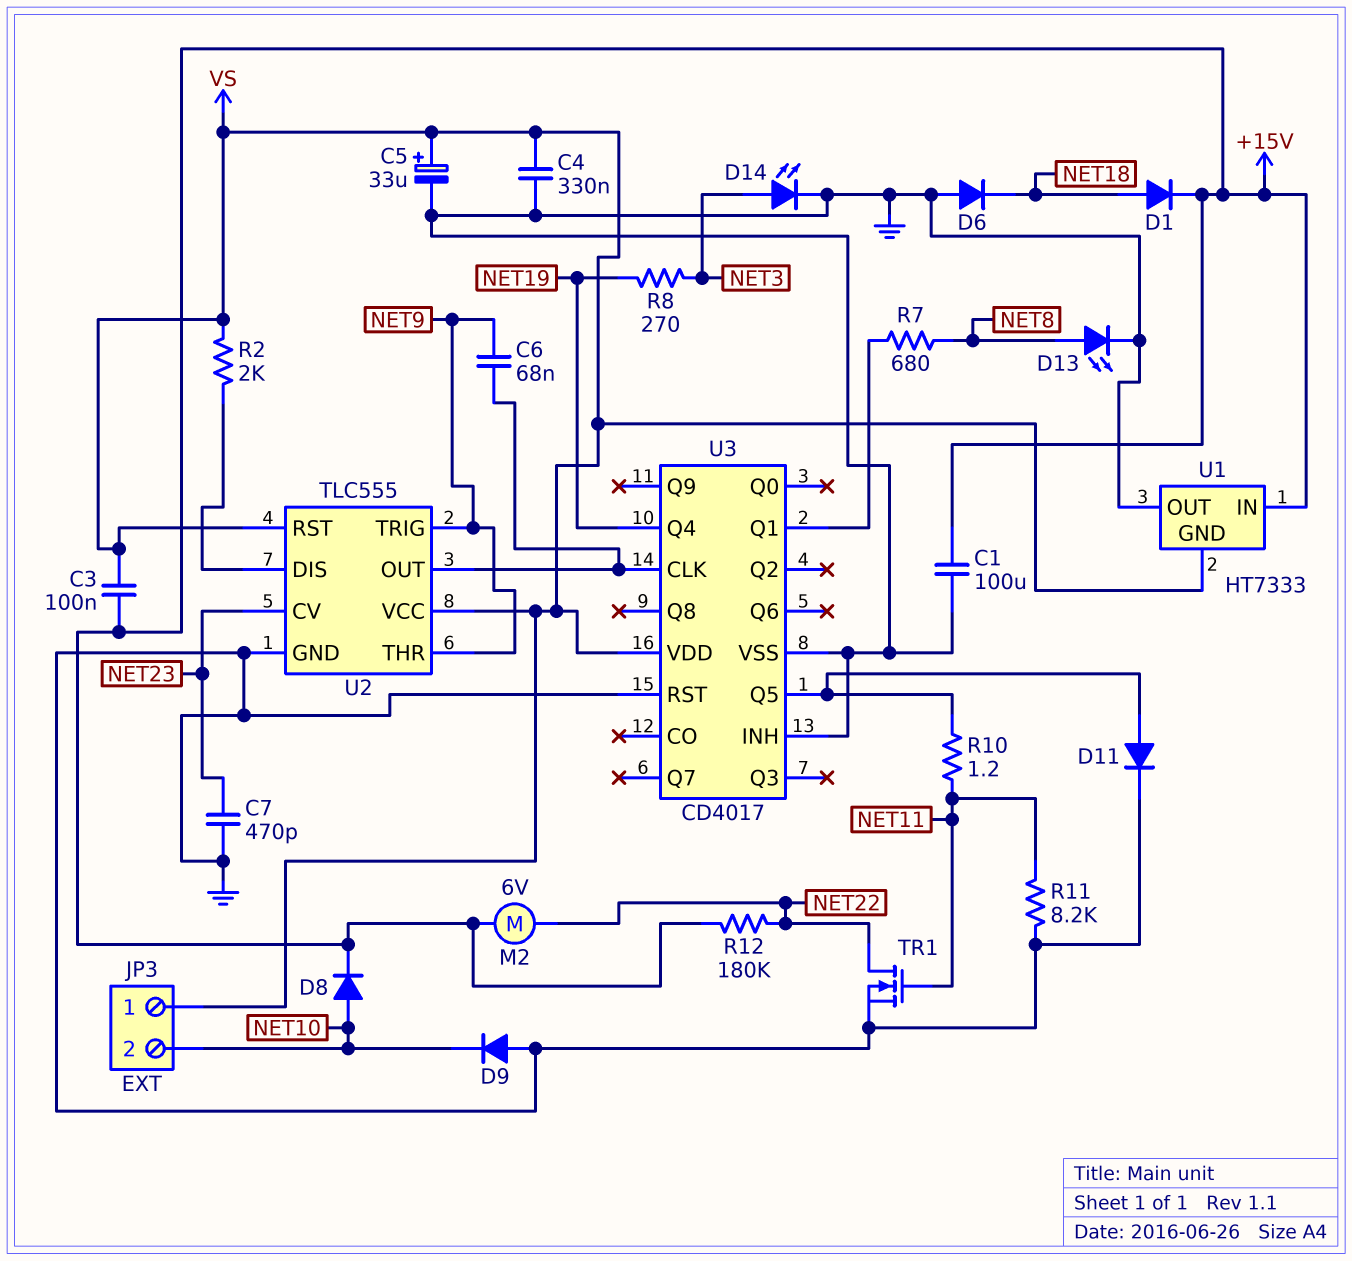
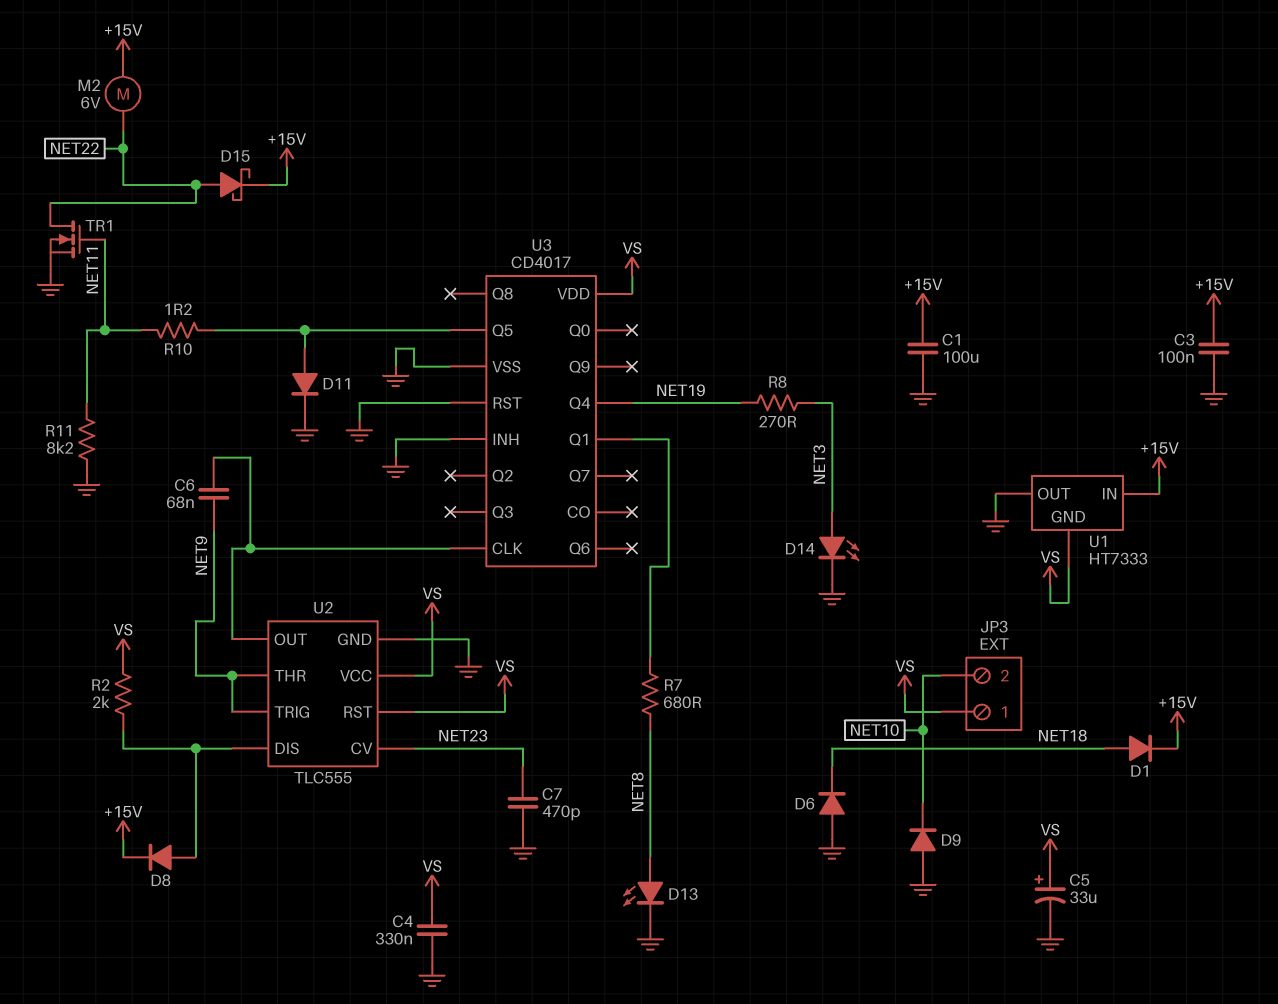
C3: 100nF (+15V, VS) -> 100nF (+15V, GND)
D8: diode (A NET10, K +15V) -> diode (A U2/DIS, K +15V)
D15: none -> schottky (A NET22, K +15V)
R12: 180k (+15V, NET22) -> none

